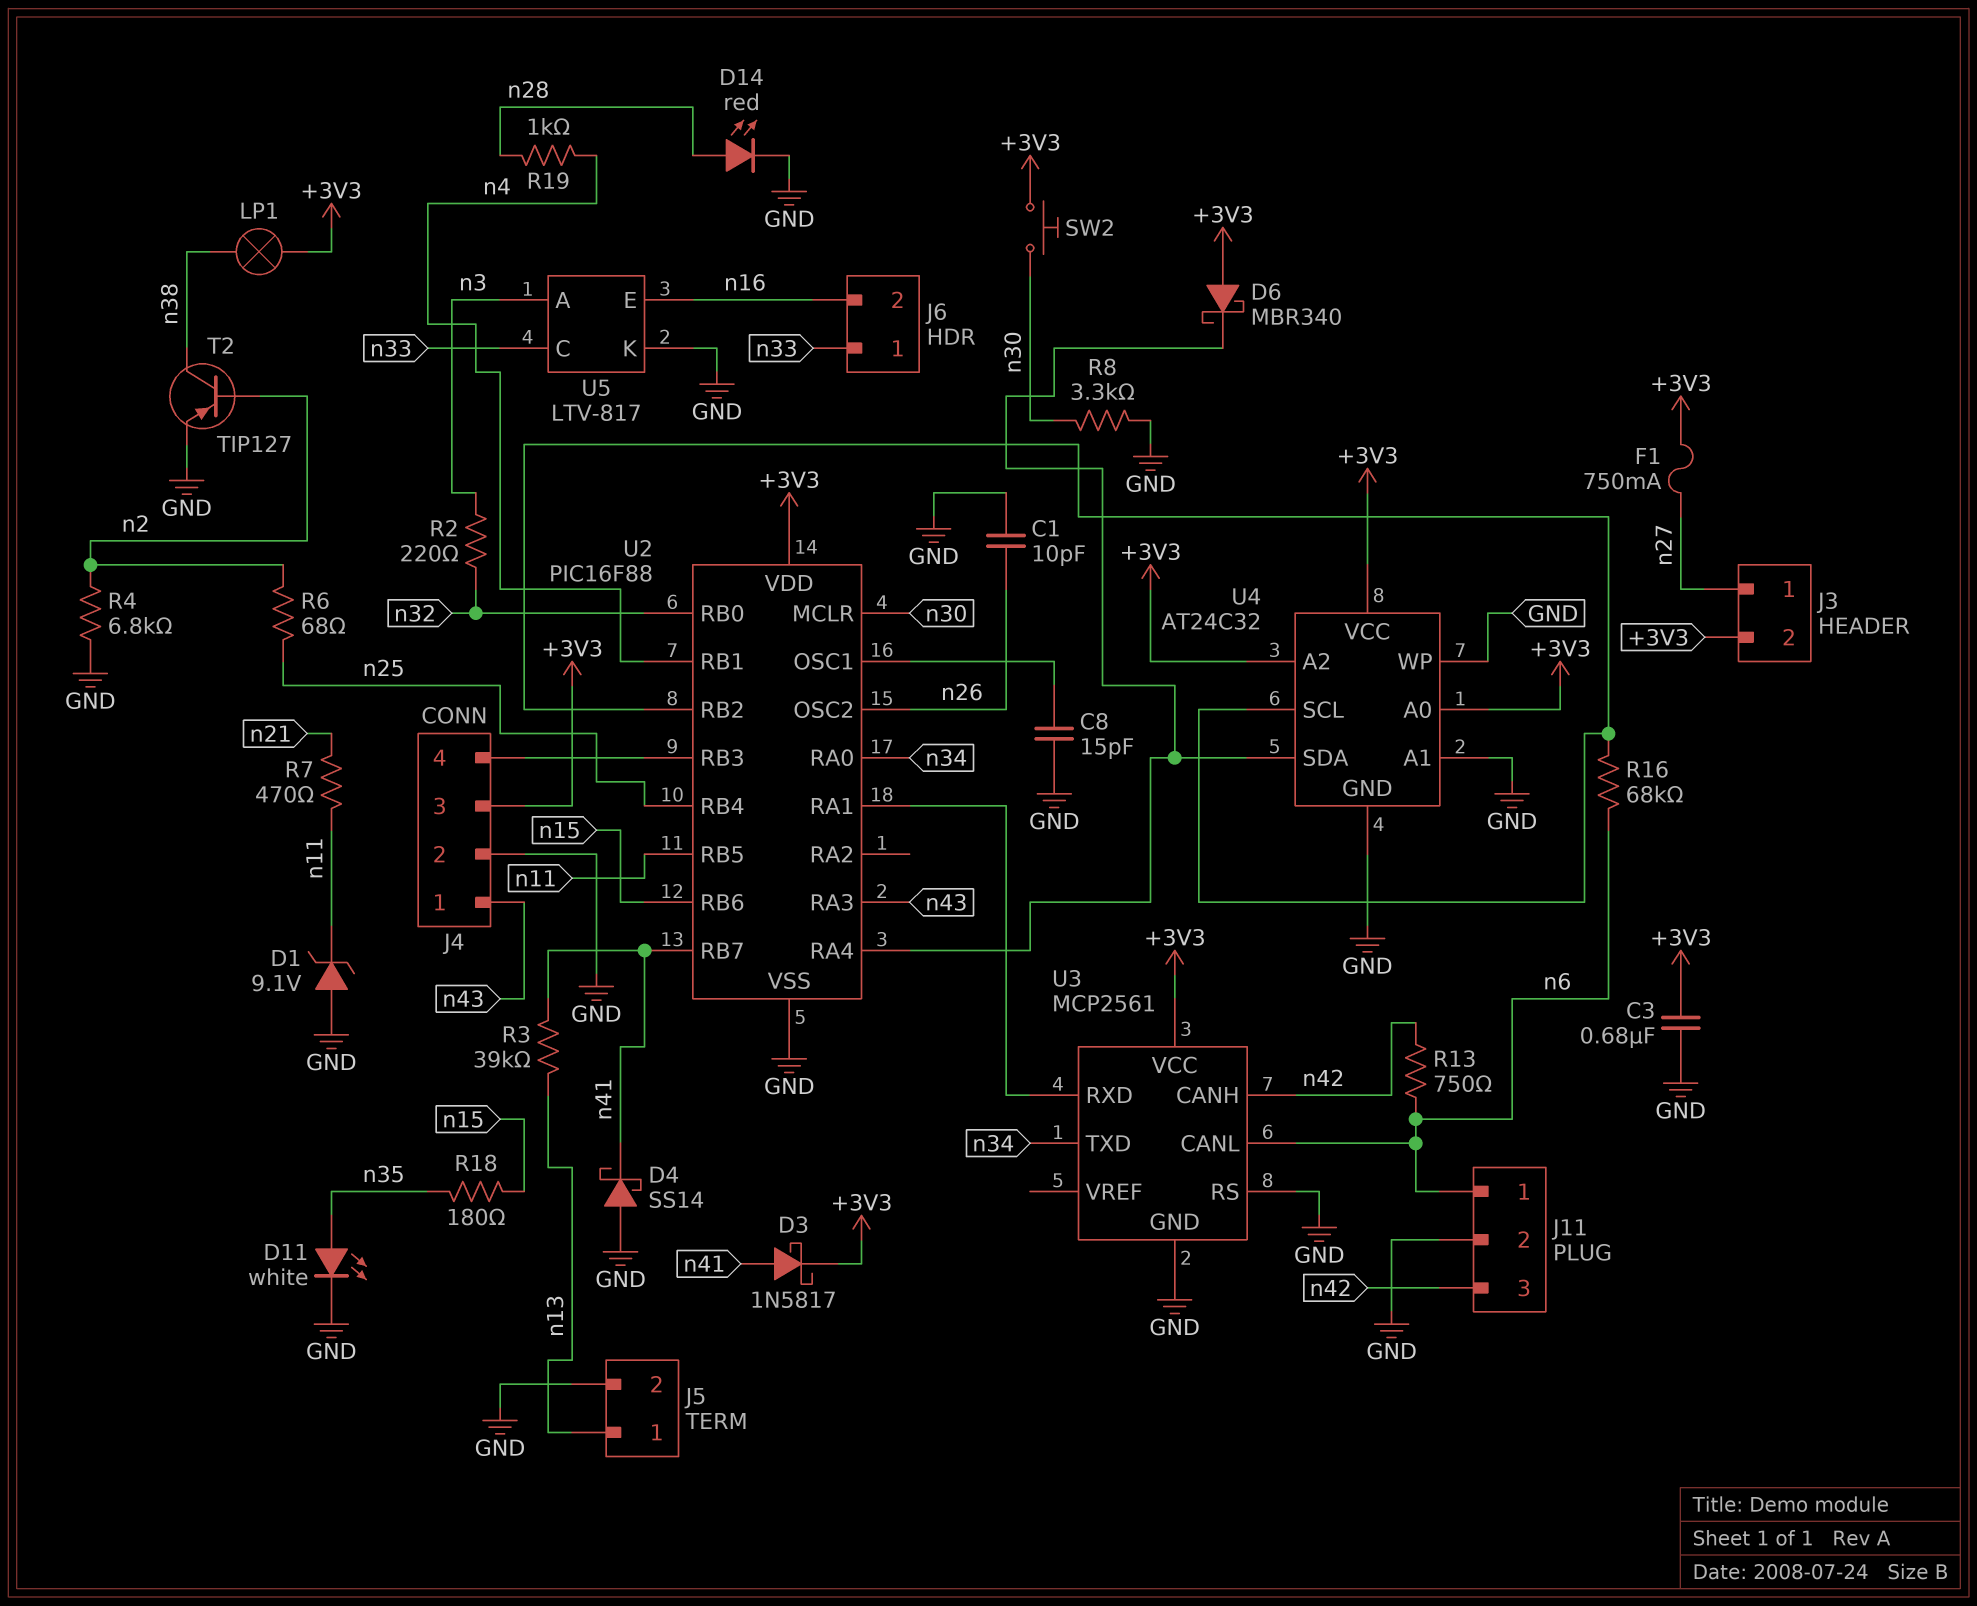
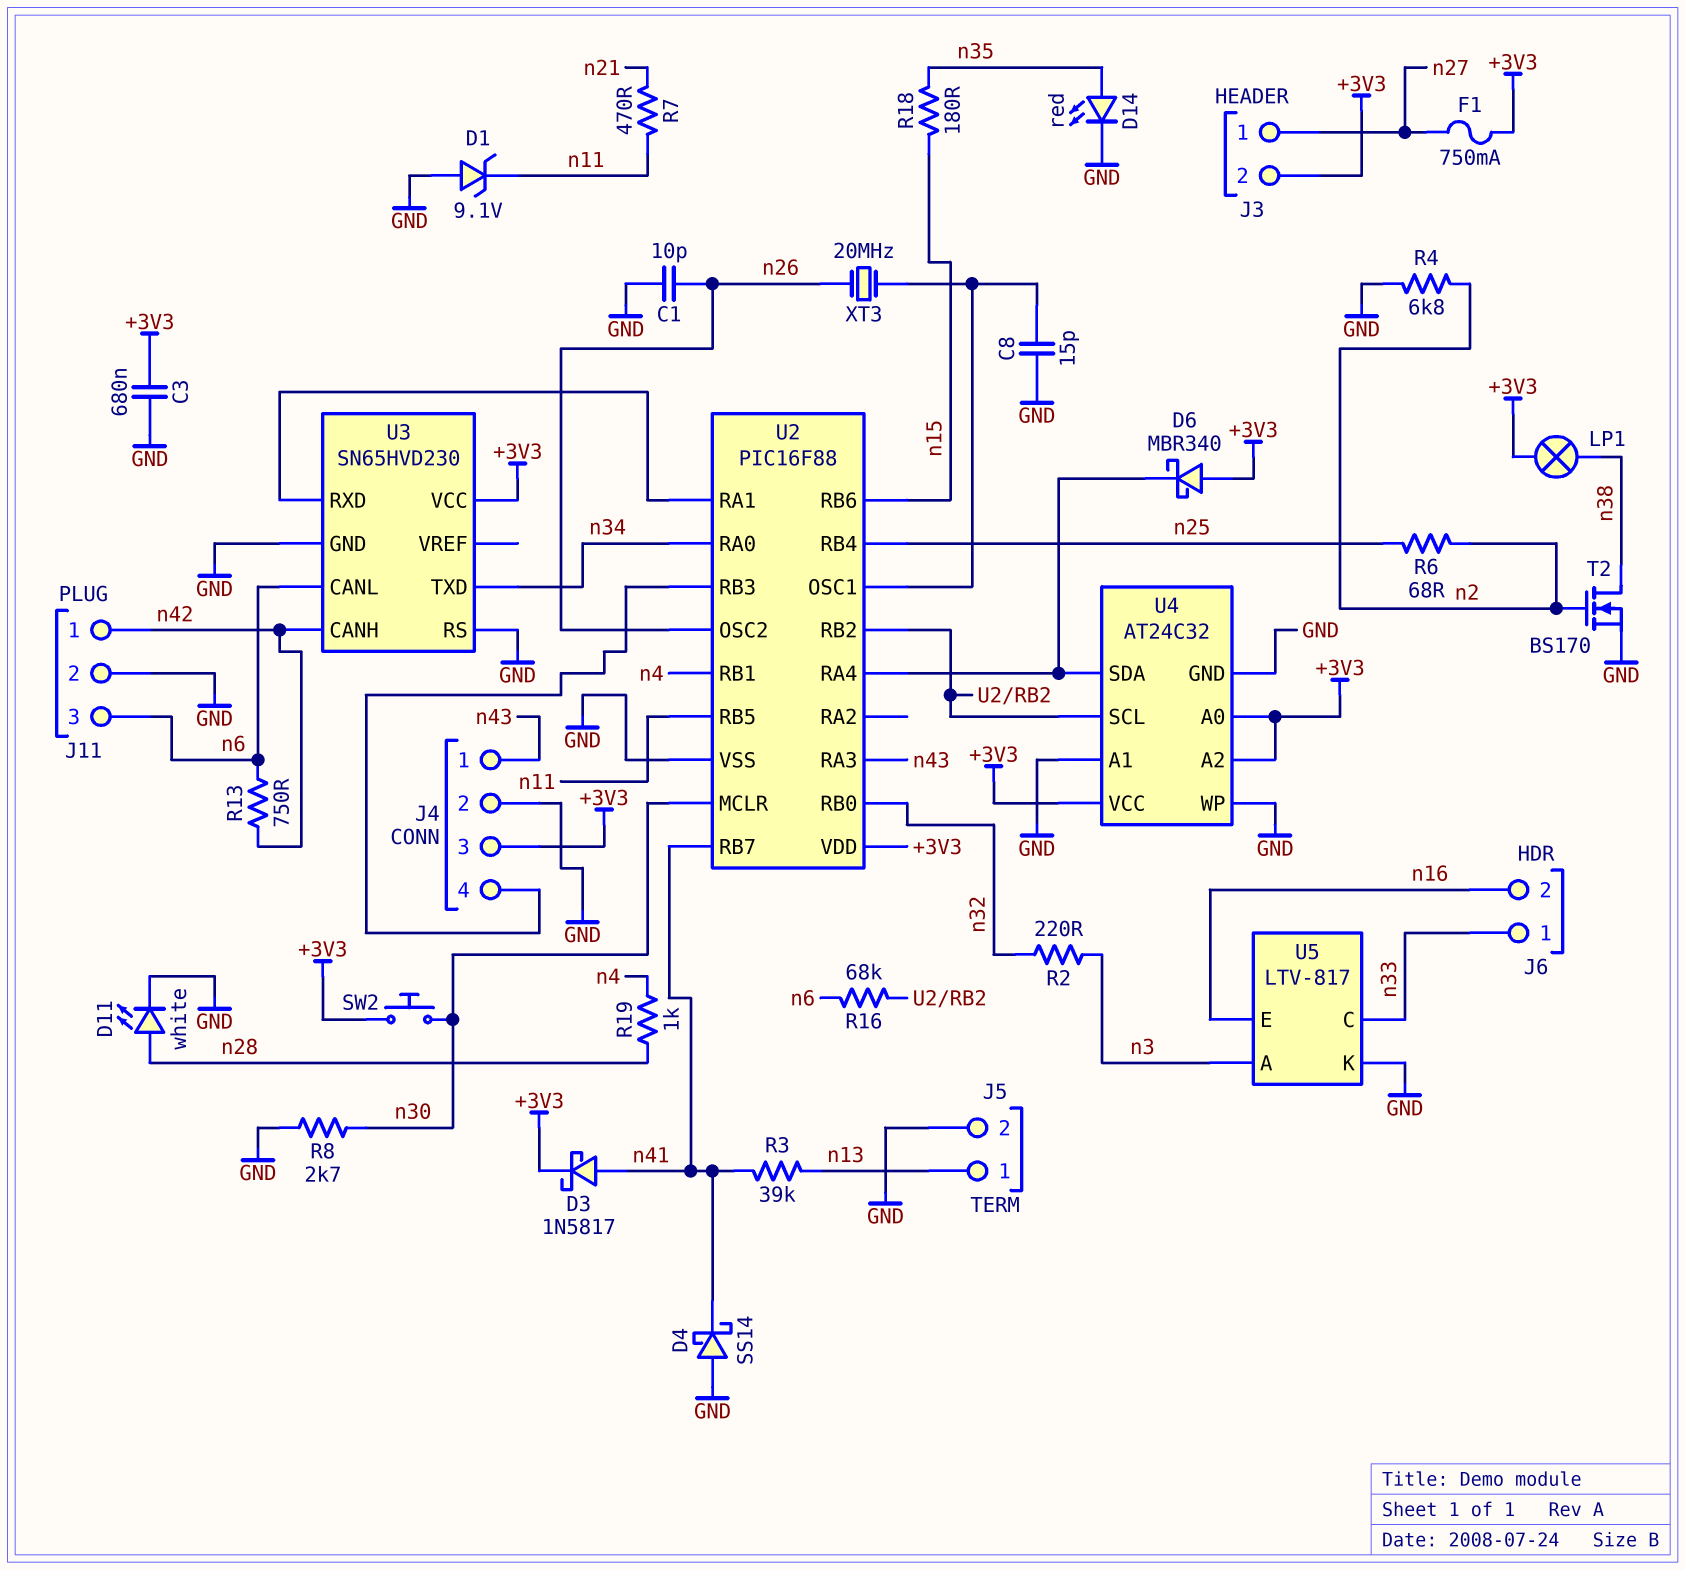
D11: LED white (A n35, K GND) -> LED white (A n28, K GND)
D14: LED red (A n28, K GND) -> LED red (A n35, K GND)
J11 pin 1: n6 -> n42
J11 pin 3: n42 -> n6
R8: 3.3k (GND, n30) -> 2.7k (GND, n30)
T2: PNP TIP127 (B n2, C n38, E GND) -> NMOS BS170 (G n2, D n38, S GND)
U3: MCP2561 -> SN65HVD230
XT3: none -> 20MHz (U2/OSC1, n26)

